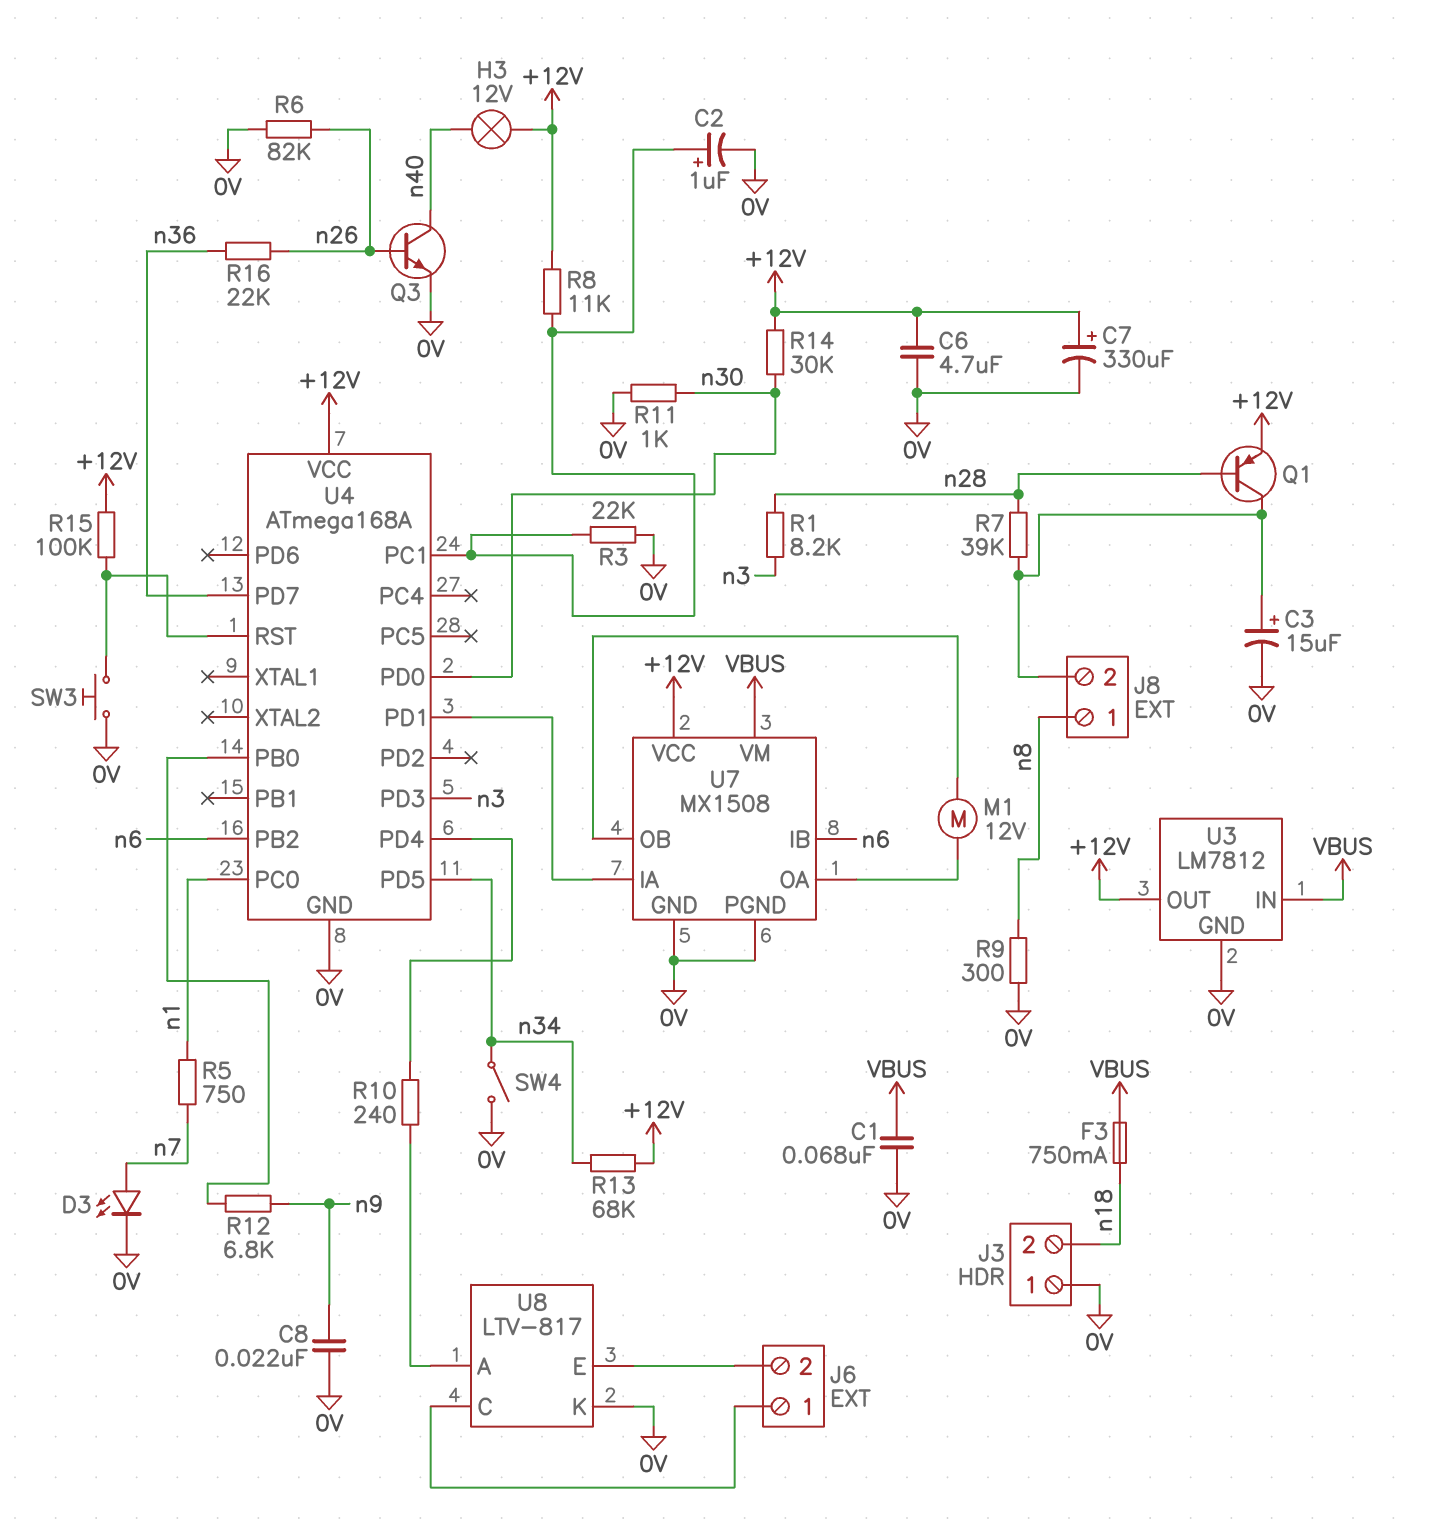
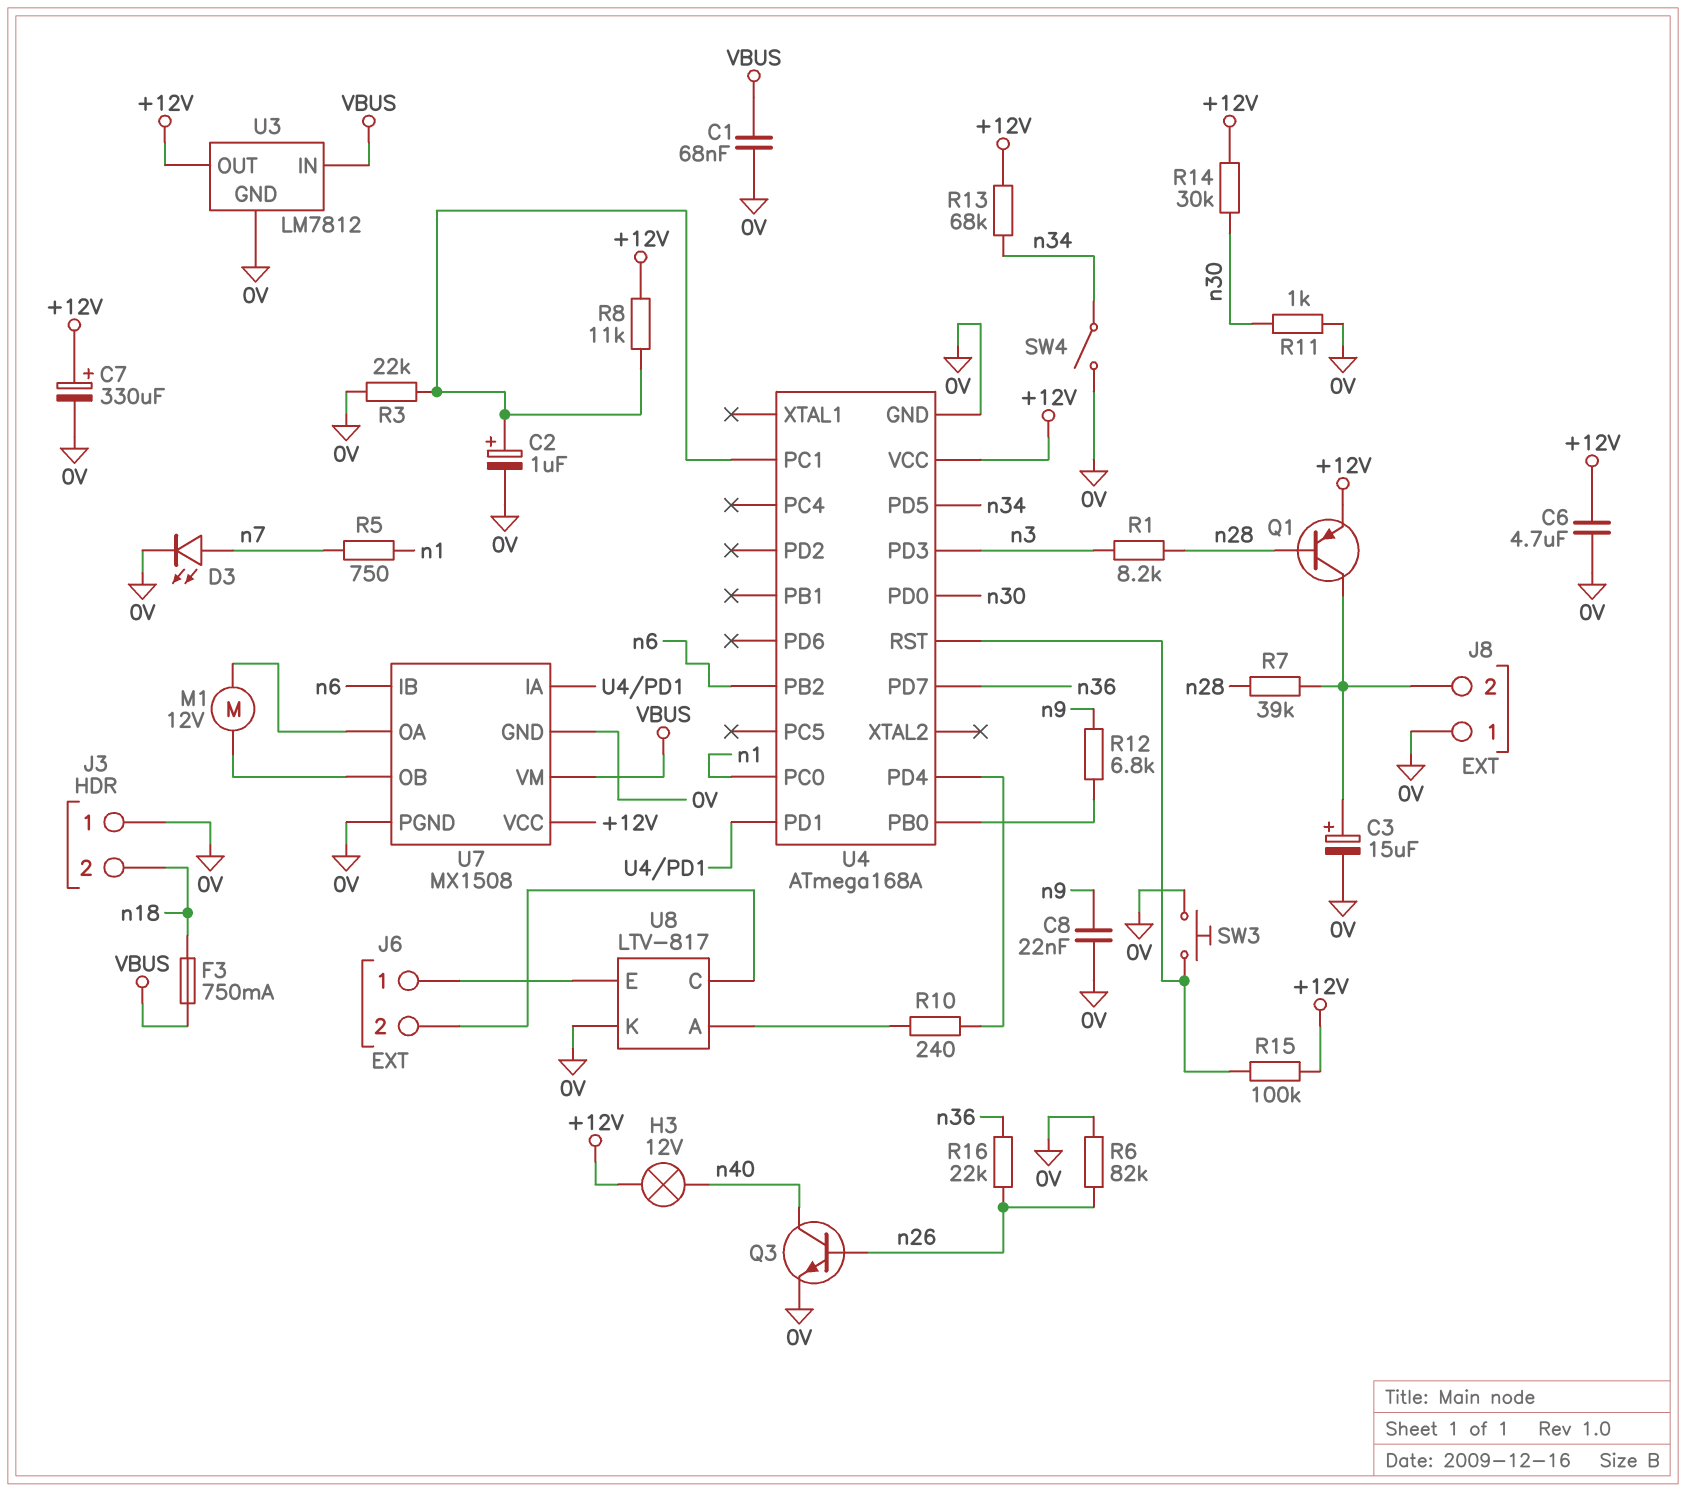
J8 pin 1: n8 -> 0V
R9: 300 (0V, n8) -> none
U8 pin C: J6/1 -> J6/2
U8 pin E: J6/2 -> J6/1

